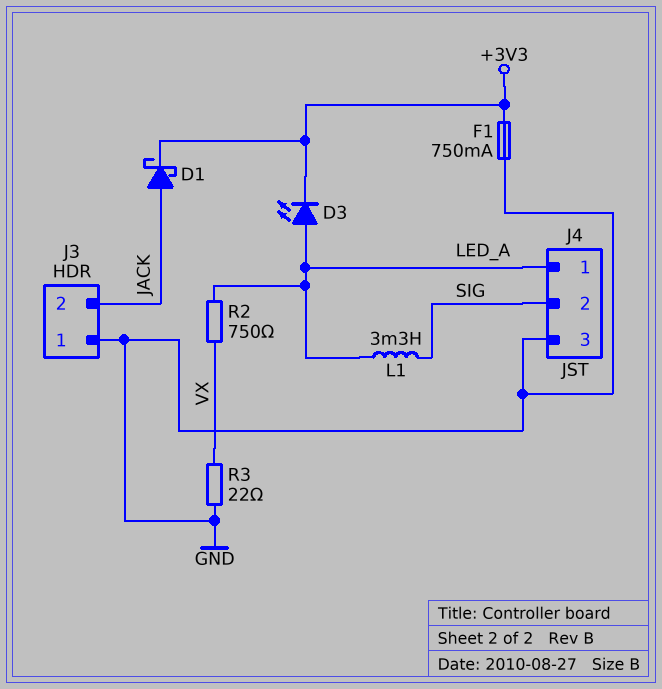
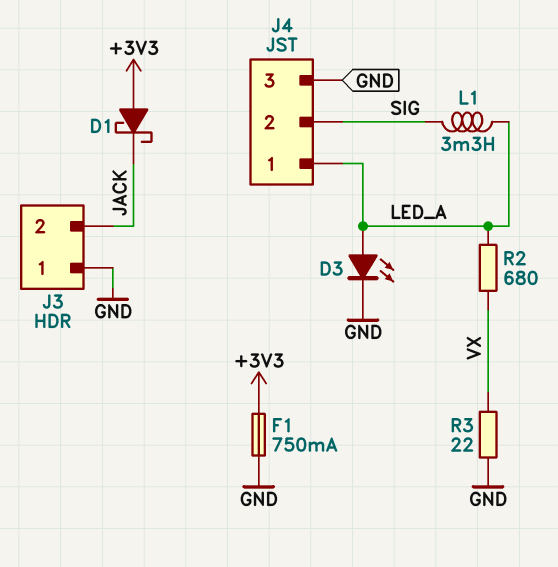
D1: schottky (A JACK, K +3V3) -> schottky (A +3V3, K JACK)
D3: LED (A LED_A, K +3V3) -> LED (A LED_A, K GND)
R2: 750 (LED_A, VX) -> 680 (LED_A, VX)

